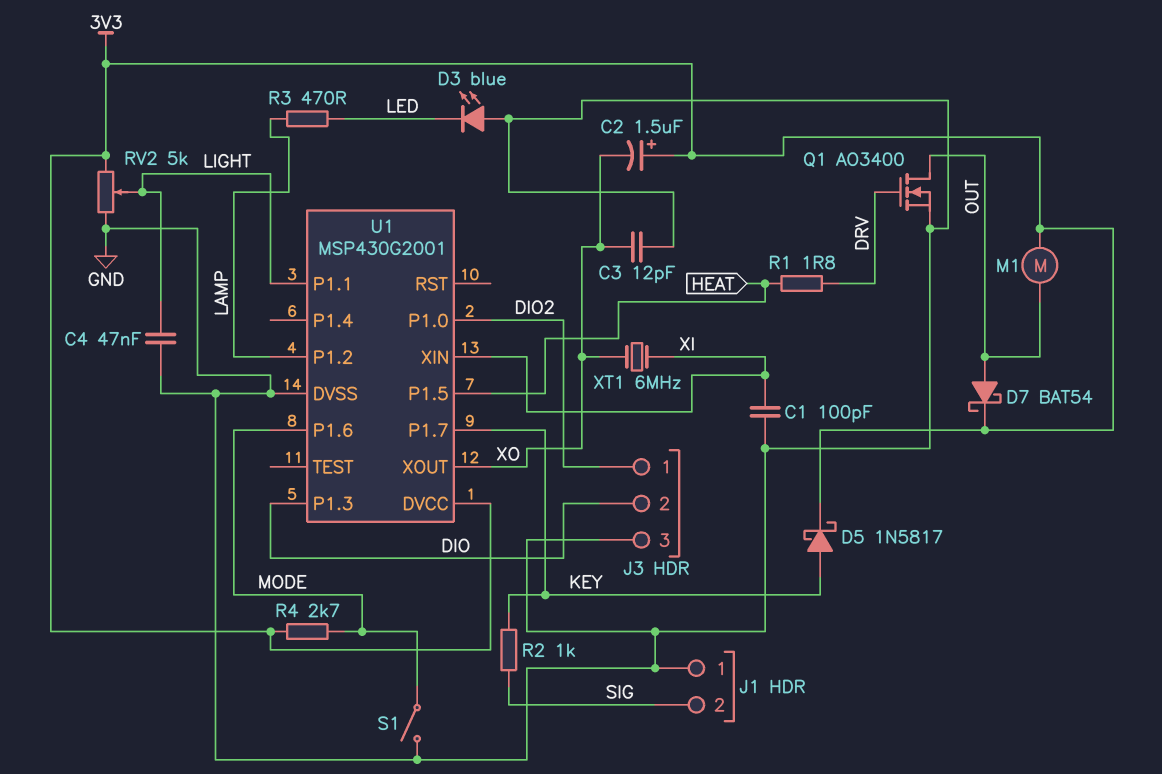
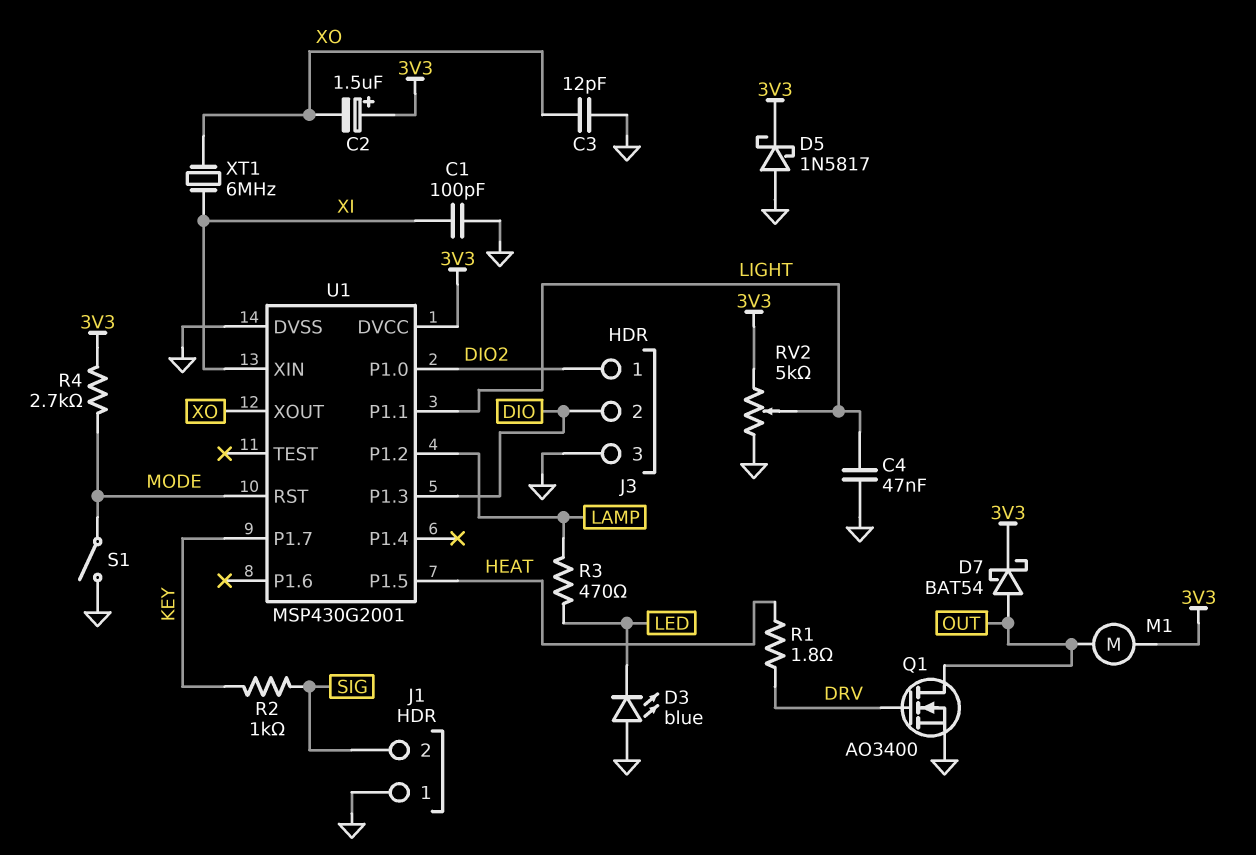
D5: schottky 1N5817 (A KEY, K 3V3) -> schottky 1N5817 (A GND, K 3V3)
U1 pin P1.6: MODE -> none
U1 pin RST: none -> MODE

